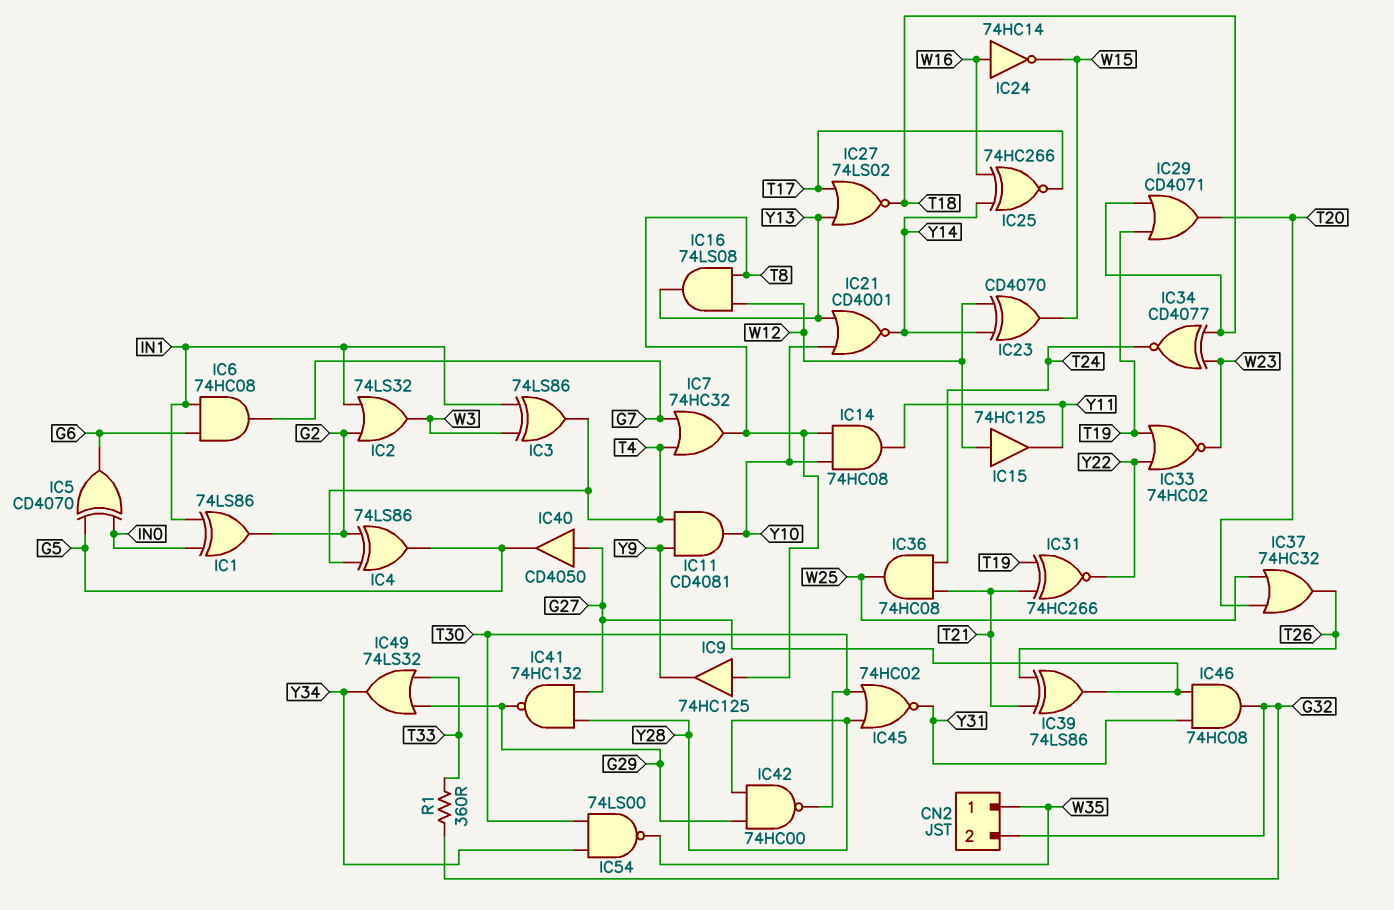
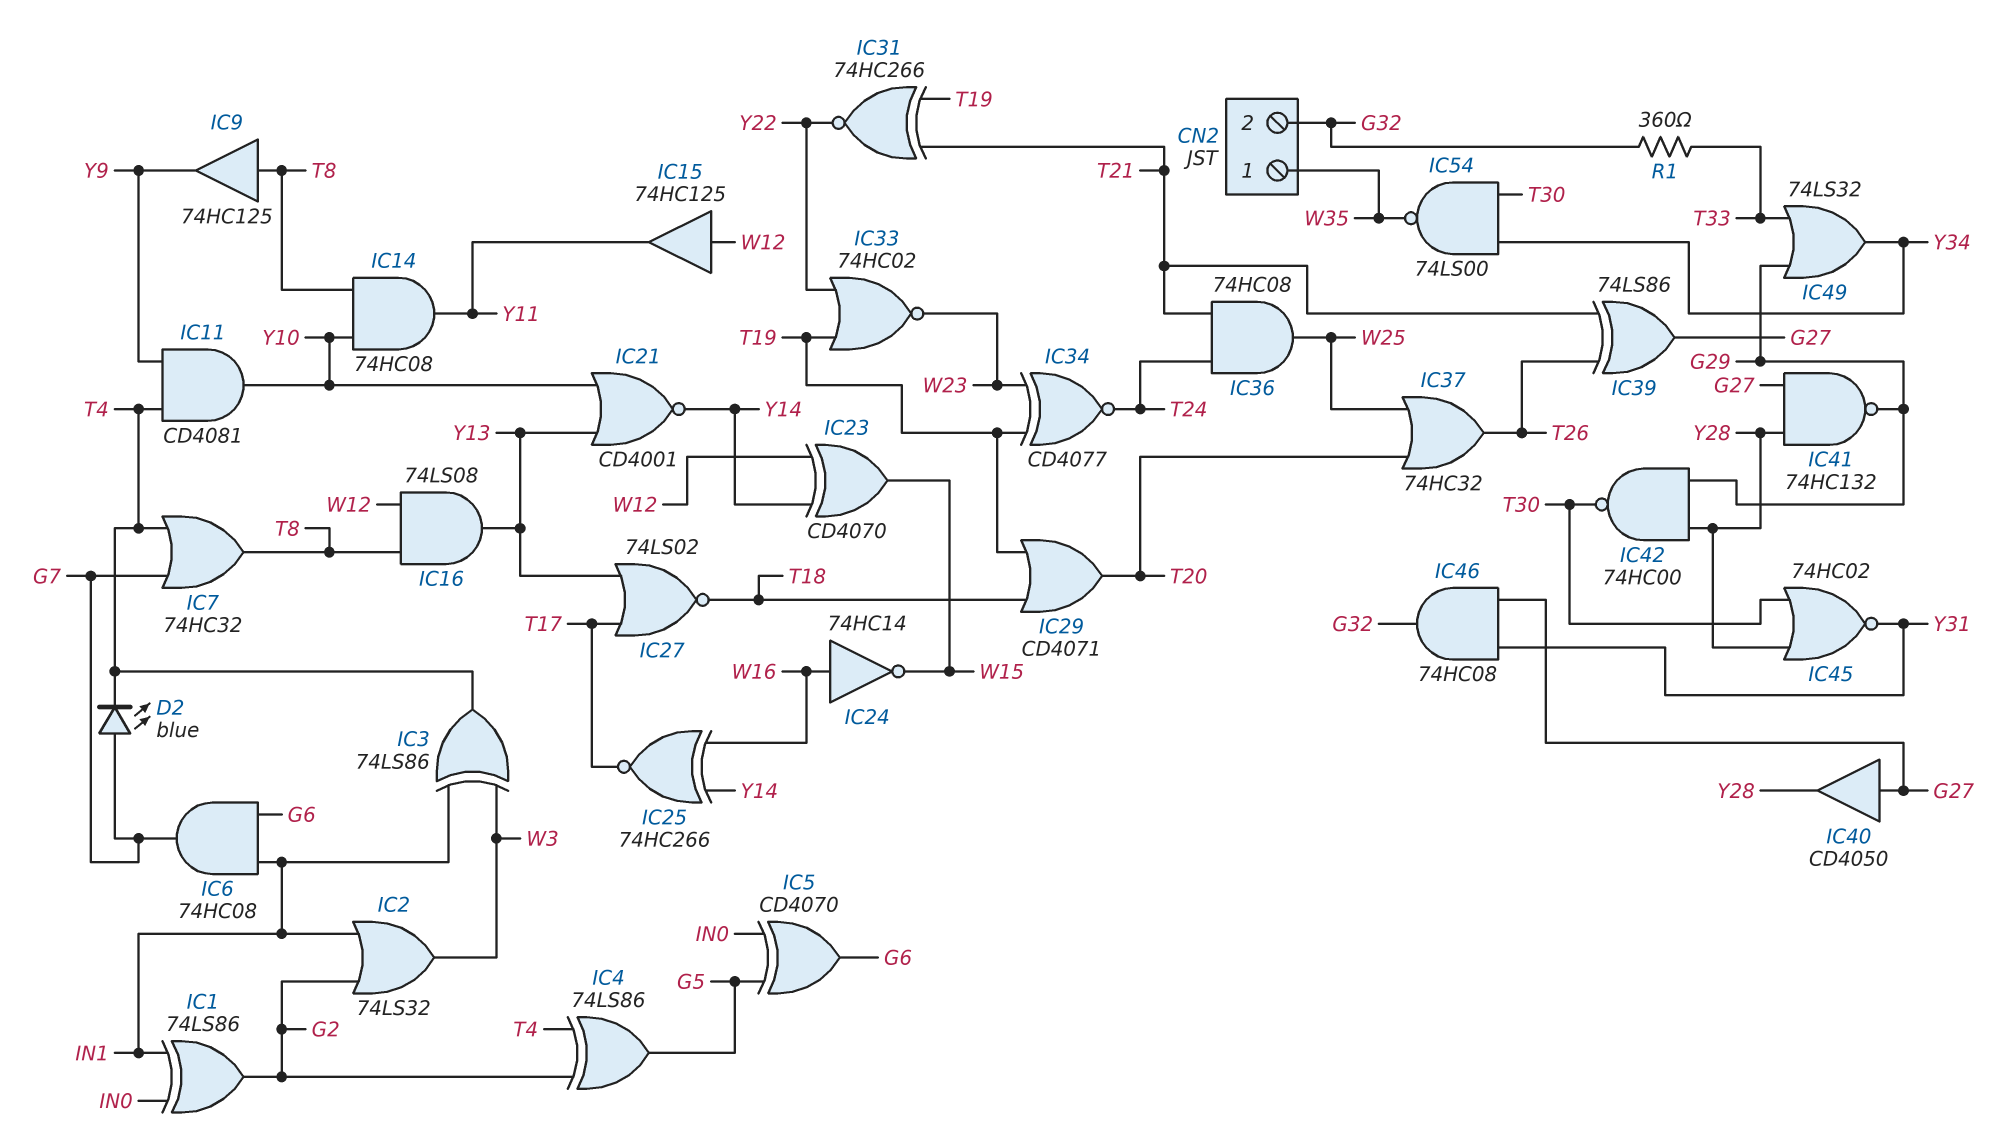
D2: none -> LED blue (A G7, K T4)
IC34: XNOR CD4077 (in T18, in W23, out T24) -> XNOR CD4077 (in T19, in W23, out T24)
IC40: buffer CD4050 (in G27, out G5) -> buffer CD4050 (in G27, out Y28)

